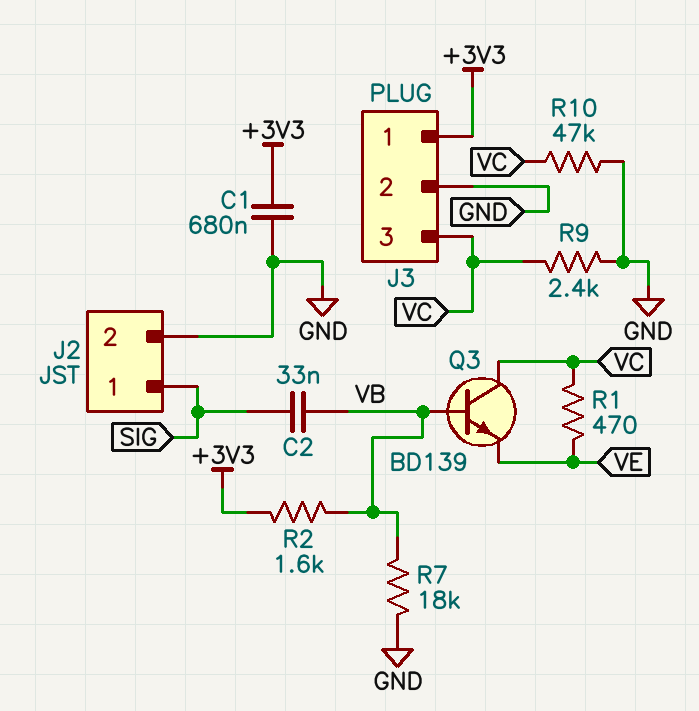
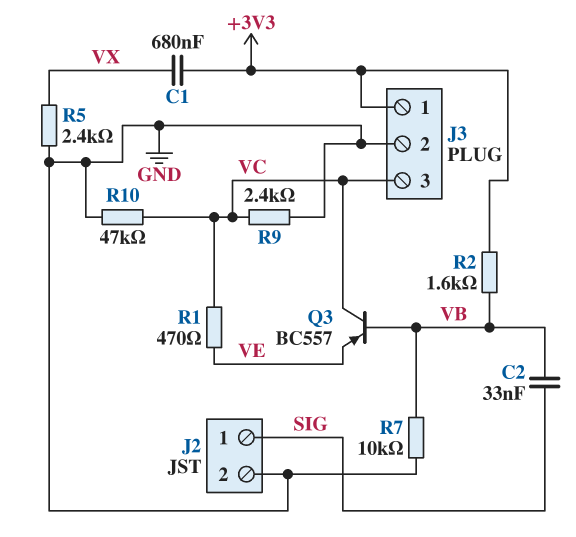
C1: 680nF (+3V3, GND) -> 680nF (+3V3, VX)
Q3: NPN BD139 (B VB, C VC, E VE) -> PNP BC557 (B VB, C VC, E VE)
R5: none -> 2.4k (GND, VX)
R7: 18k (GND, VB) -> 10k (GND, VB)

